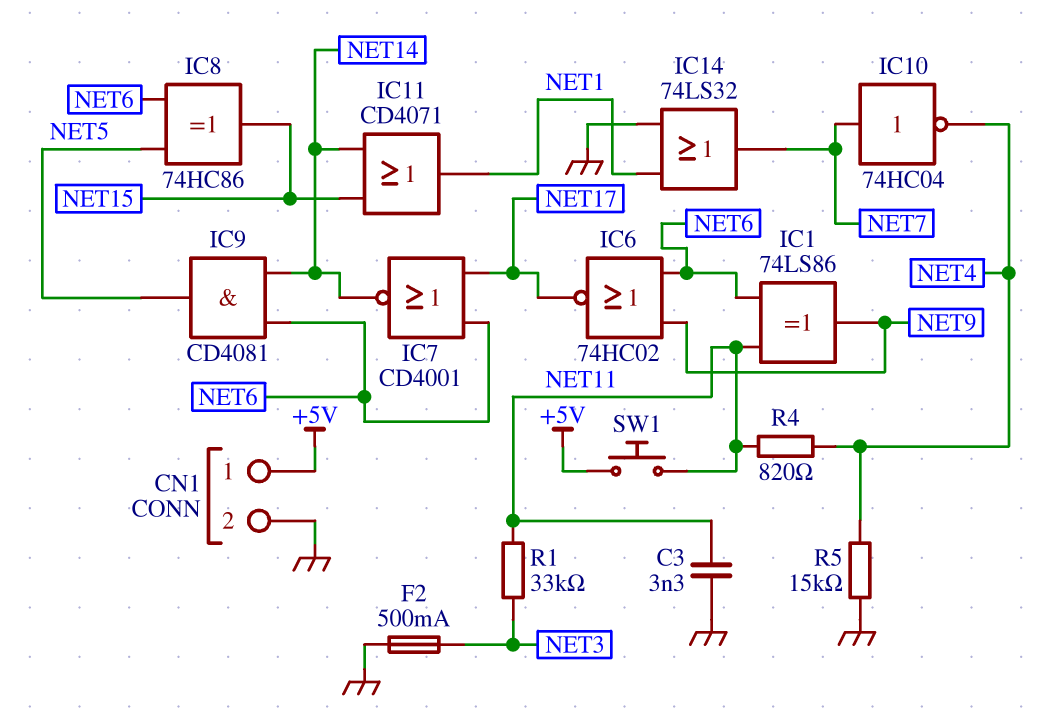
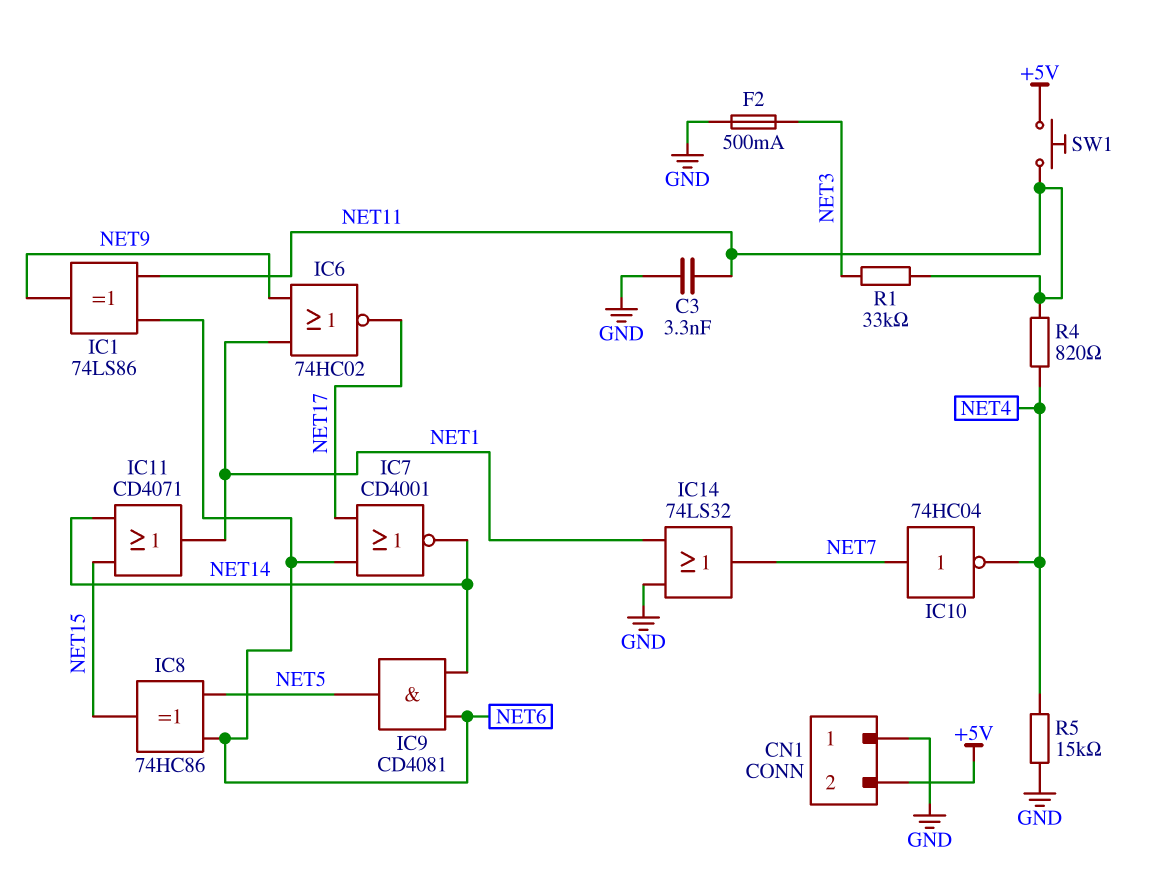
CN1 pin 1: +5V -> GND
CN1 pin 2: GND -> +5V
IC6: NOR 74HC02 (in NET6, in NET9, out NET17) -> NOR 74HC02 (in NET1, in NET9, out NET17)

